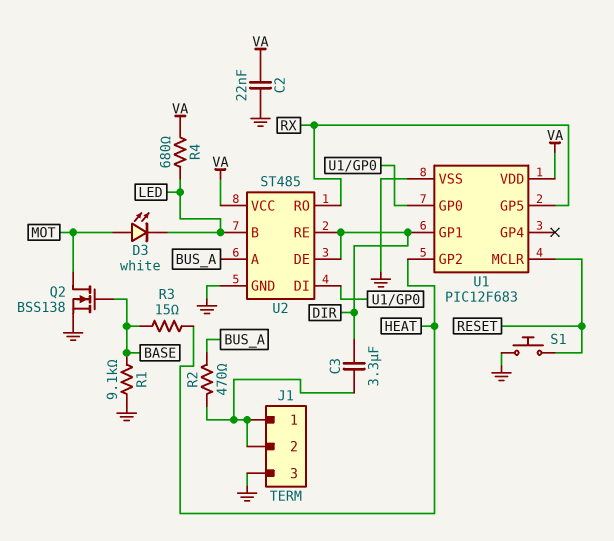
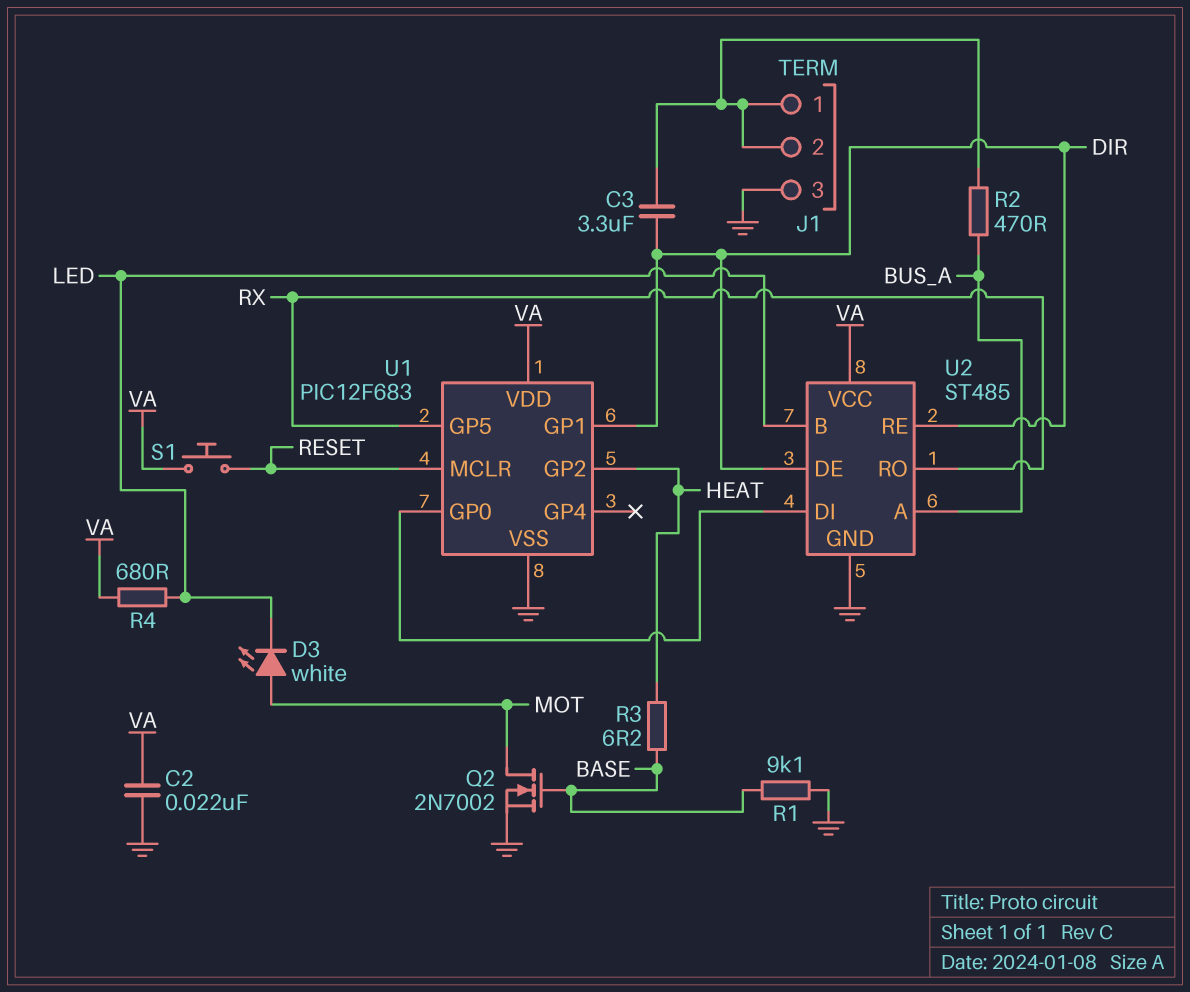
Q2: NMOS BSS138 (G BASE, D MOT, S GND) -> NMOS 2N7002 (G BASE, D MOT, S GND)
R3: 15 (BASE, HEAT) -> 6.2 (BASE, HEAT)
S1: button (GND, RESET) -> button (RESET, VA)

